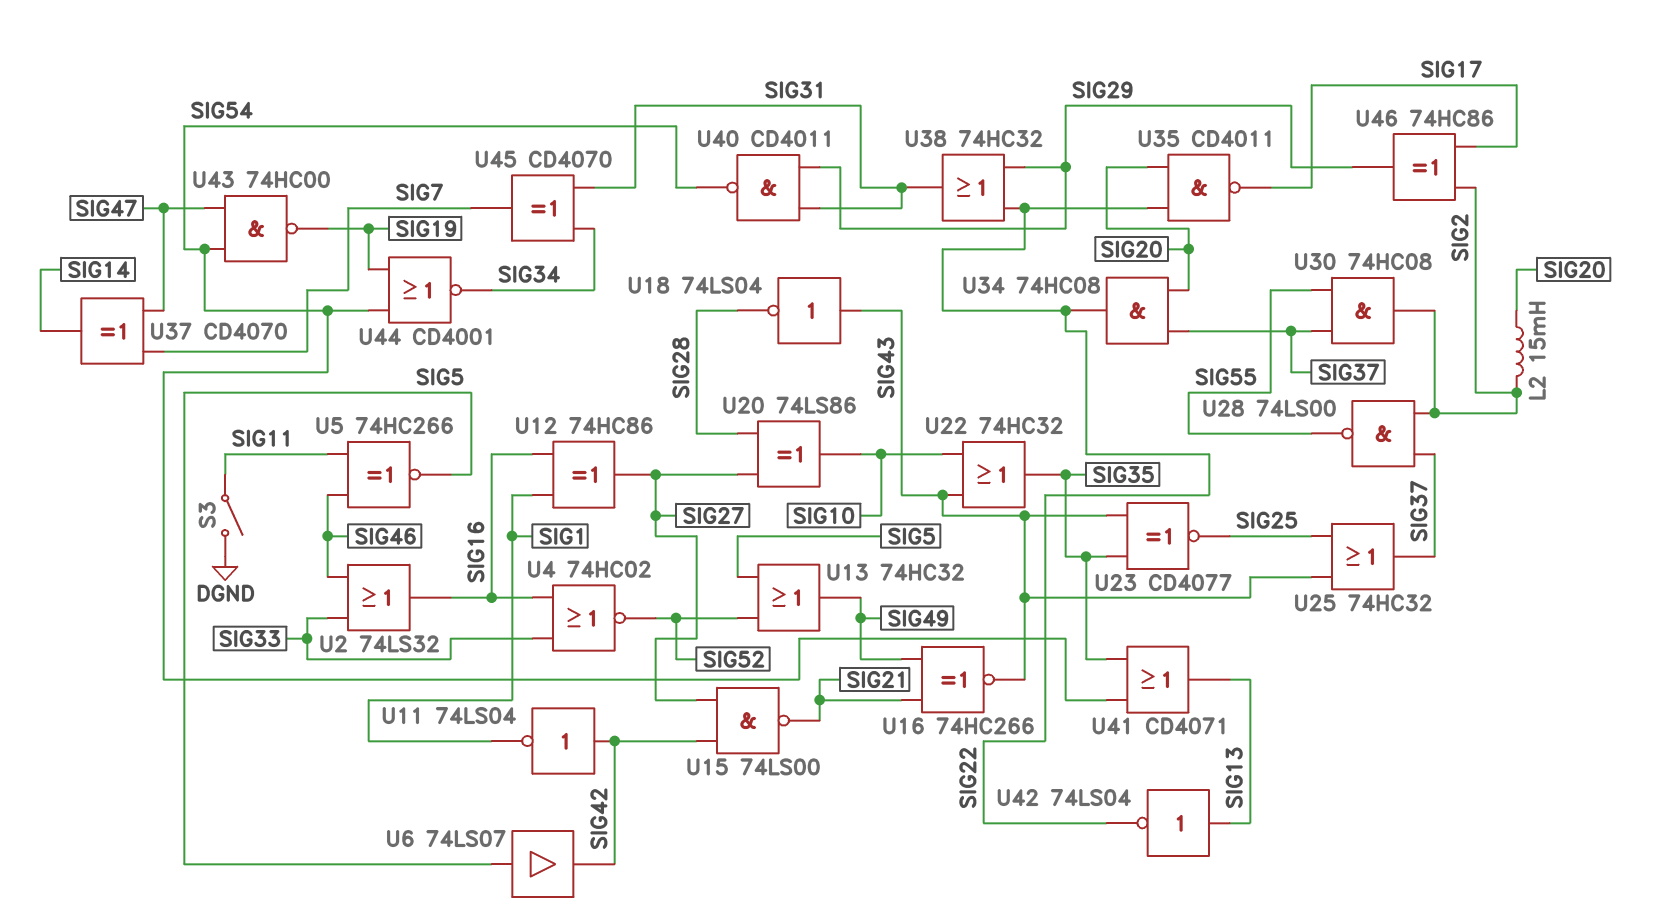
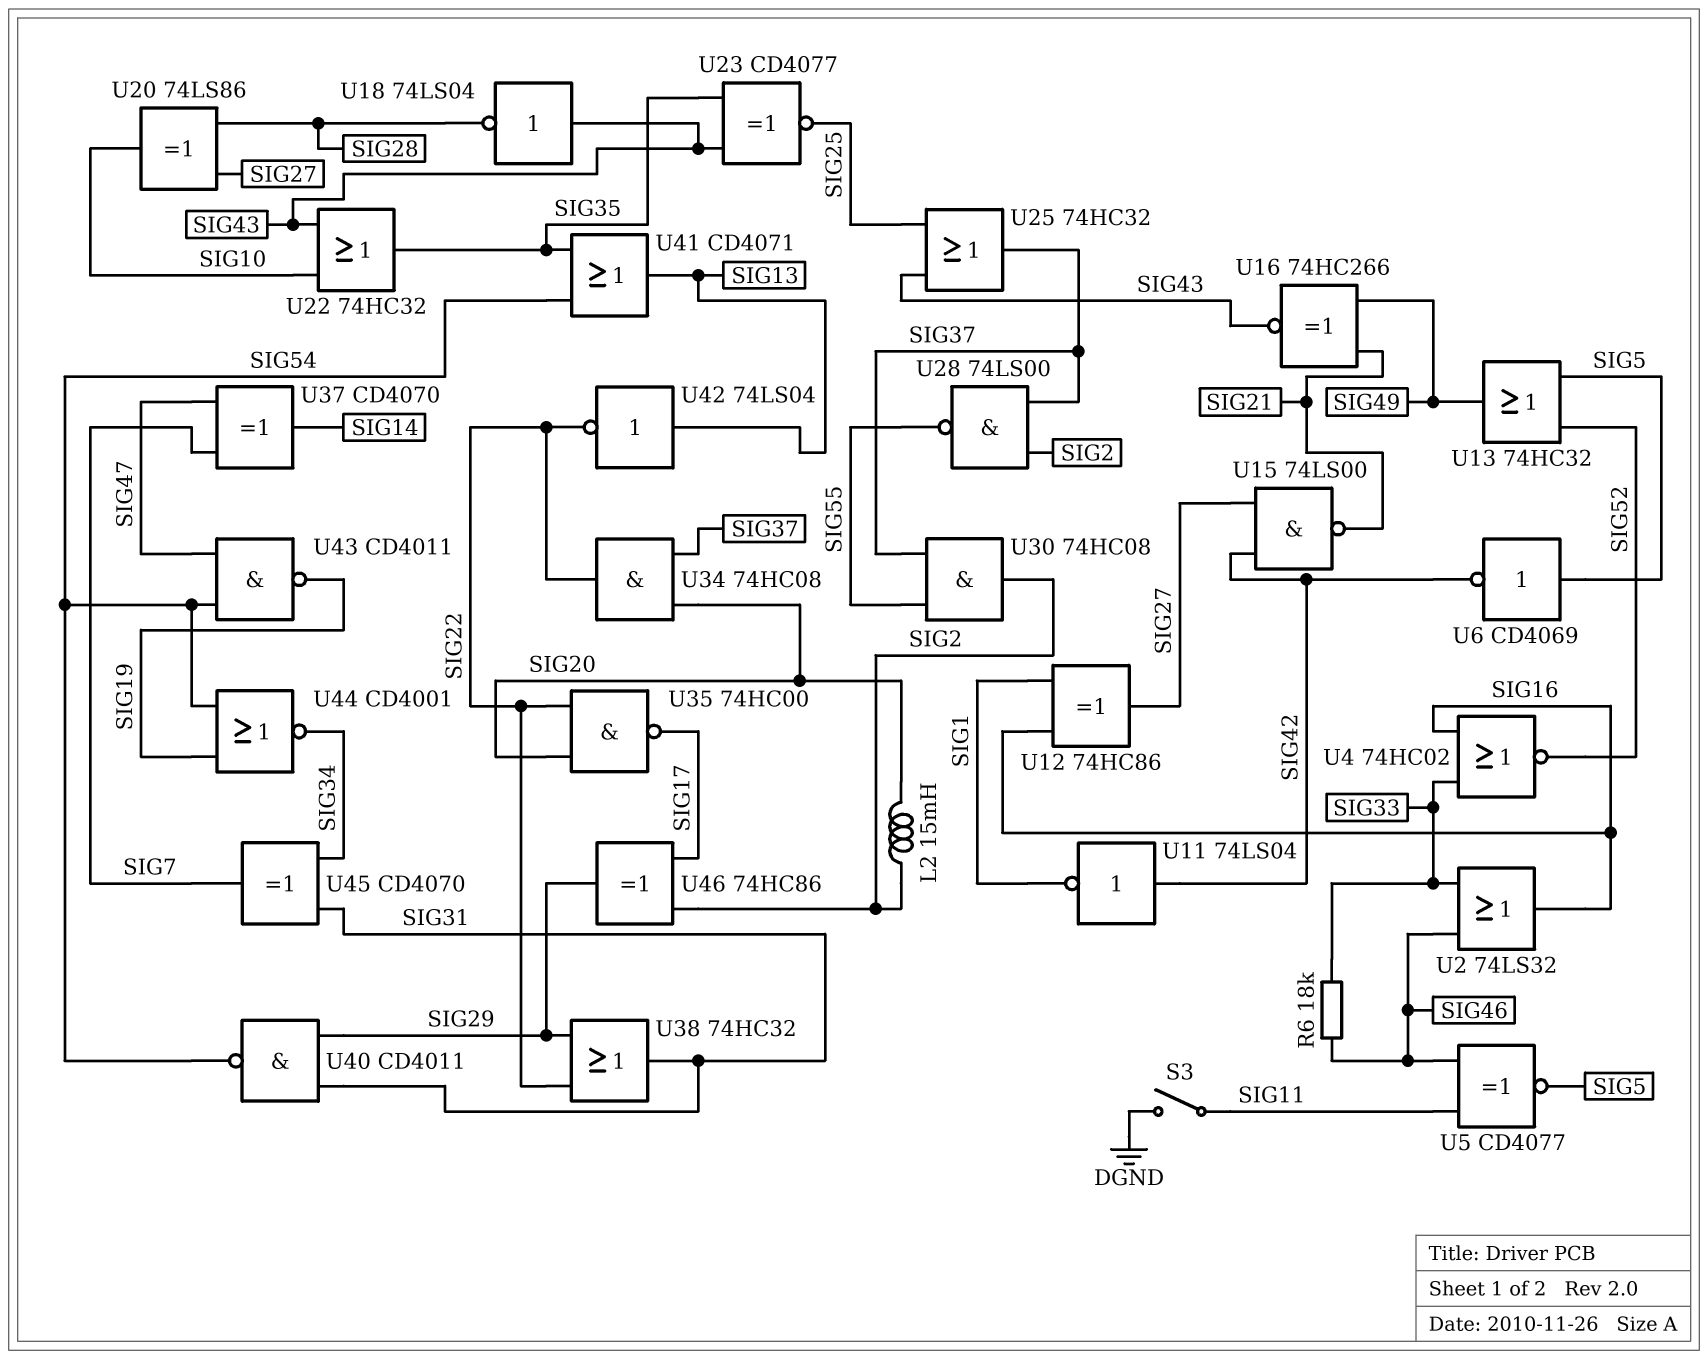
R6: none -> 18k (SIG33, SIG46)
U5: XNOR 74HC266 (in SIG11, in SIG46, out SIG5) -> XNOR CD4077 (in SIG11, in SIG46, out SIG5)
U6: buffer 74LS07 (in SIG5, out SIG42) -> NOT CD4069 (in SIG5, out SIG42)
U35: NAND CD4011 (in SIG20, in SIG22, out SIG17) -> NAND 74HC00 (in SIG20, in SIG22, out SIG17)
U43: NAND 74HC00 (in SIG47, in SIG54, out SIG19) -> NAND CD4011 (in SIG47, in SIG54, out SIG19)

